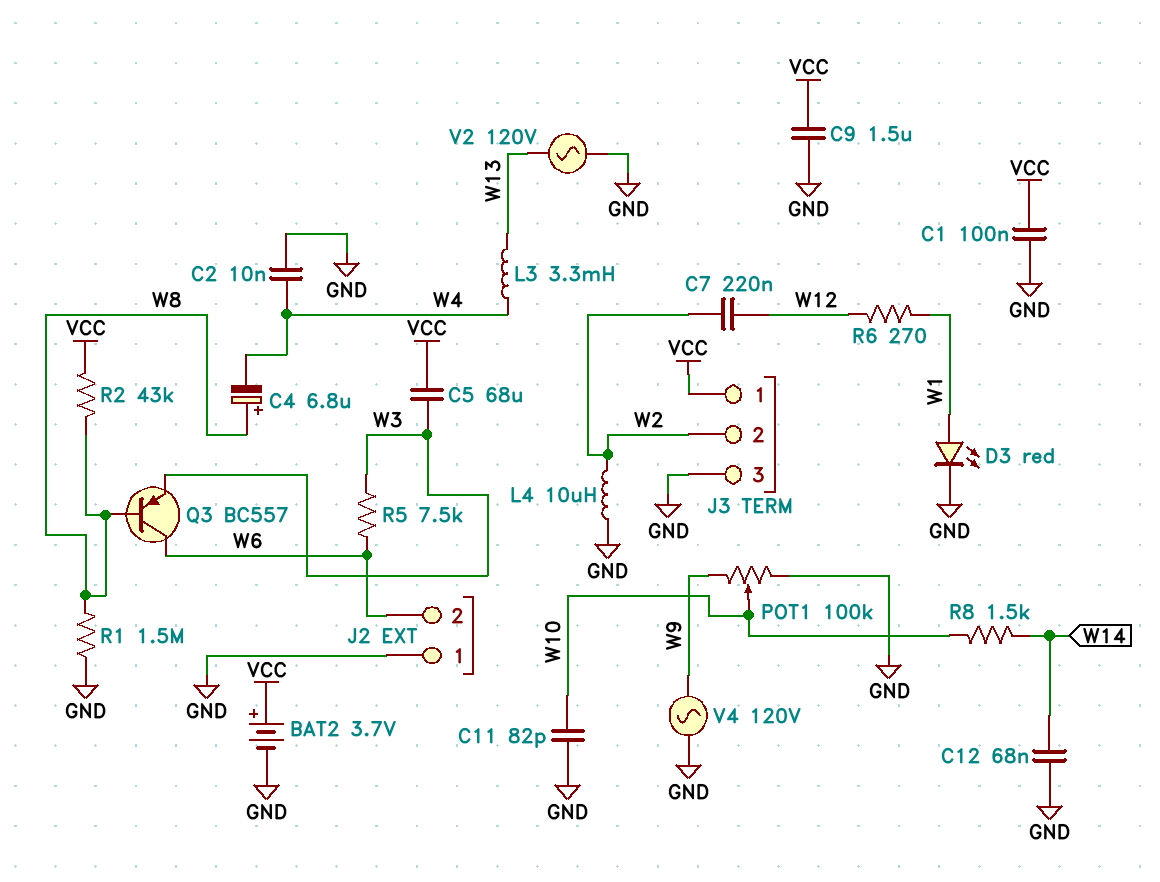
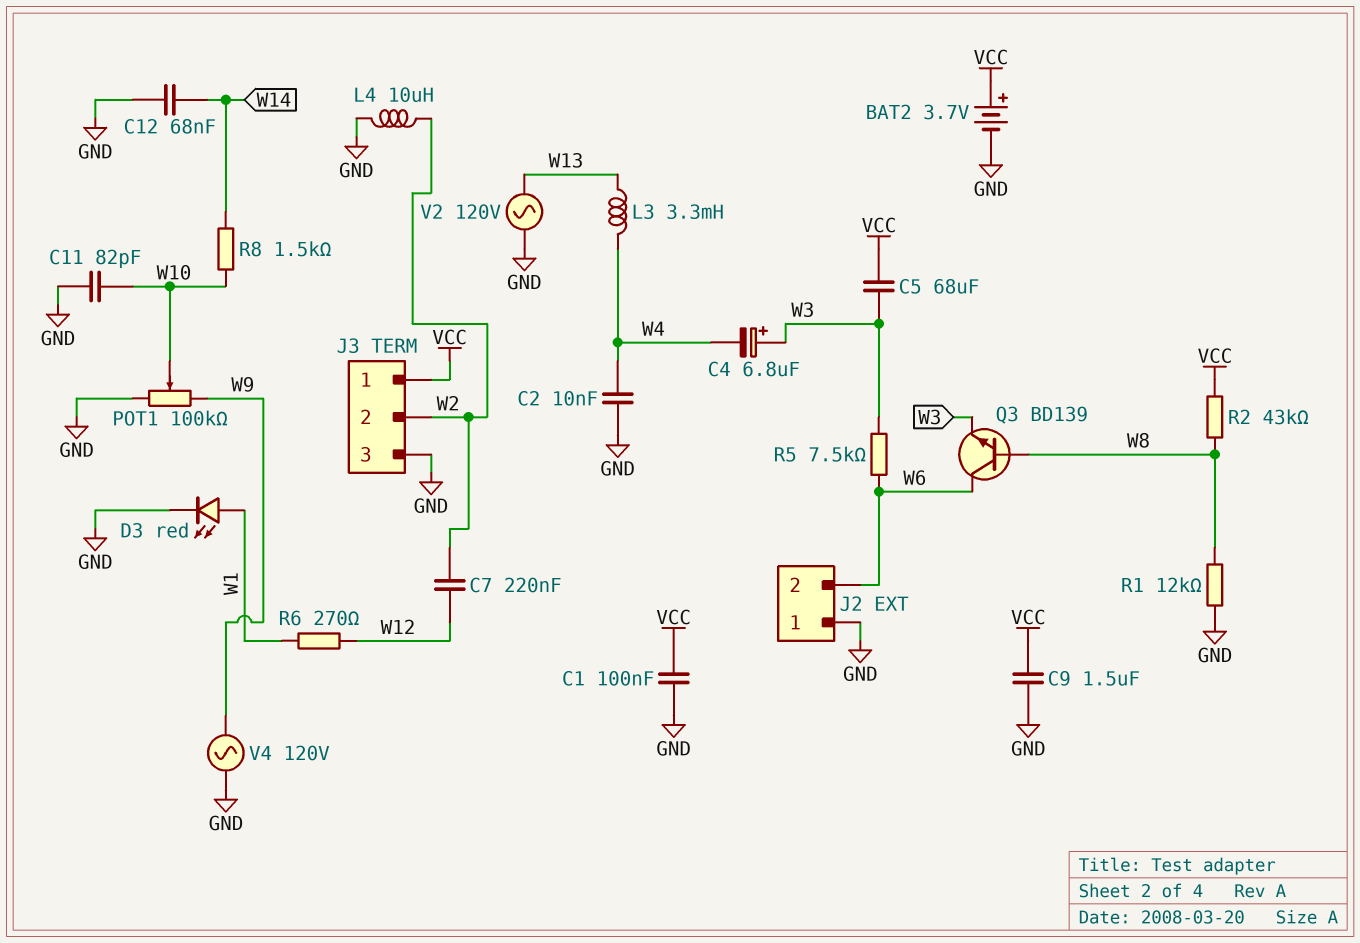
C4: 6.8uF (plus W8, minus W4) -> 6.8uF (plus W3, minus W4)
Q3: PNP BC557 (B W8, C W6, E W3) -> NPN BD139 (B W8, C W6, E W3)
R1: 1.5M (GND, W8) -> 12k (GND, W8)

